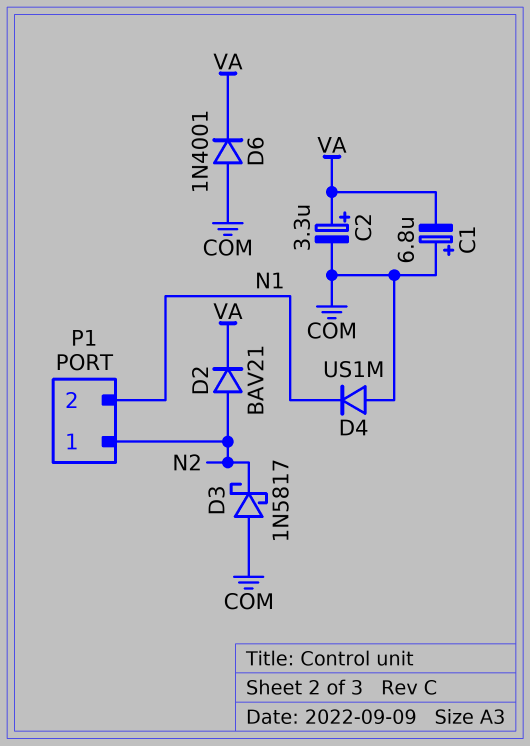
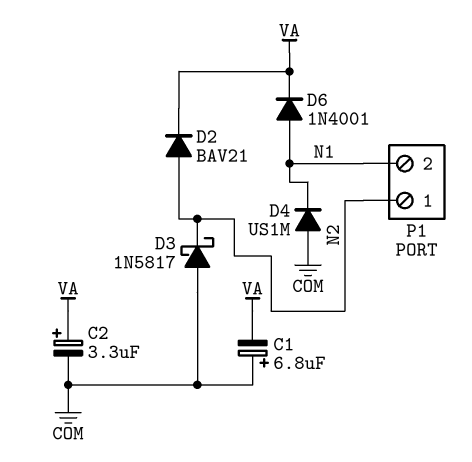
D6: diode 1N4001 (A COM, K VA) -> diode 1N4001 (A N1, K VA)

